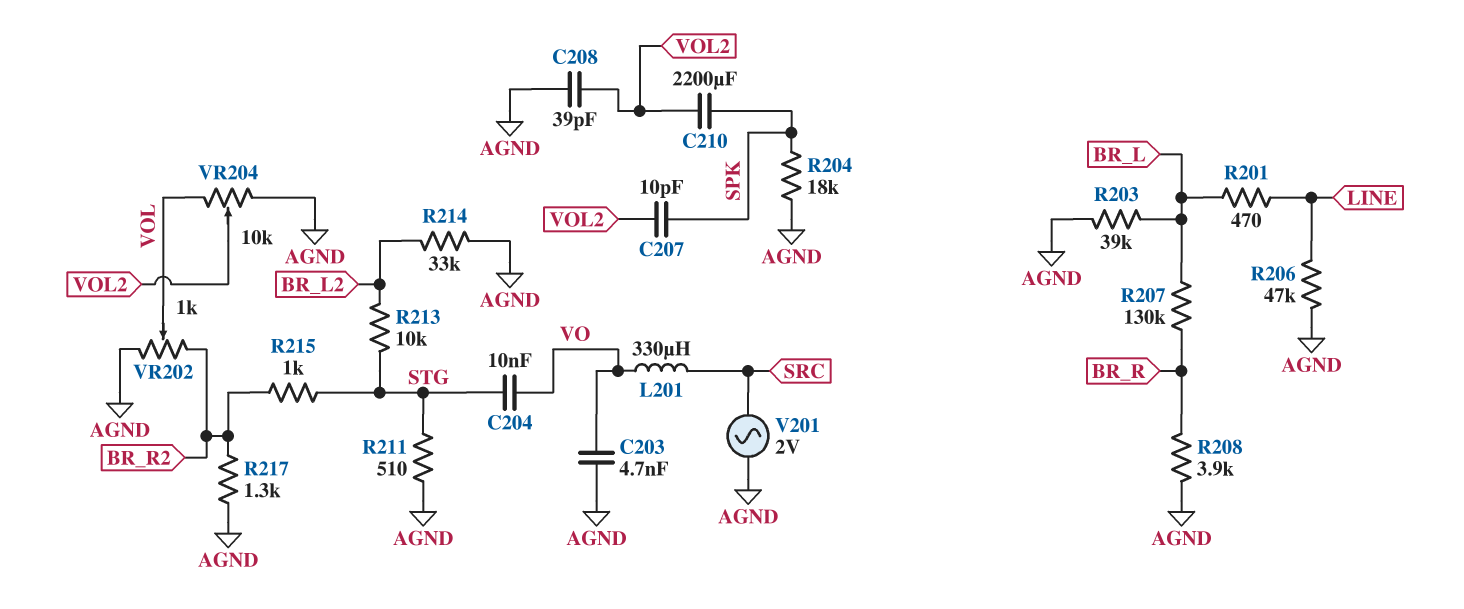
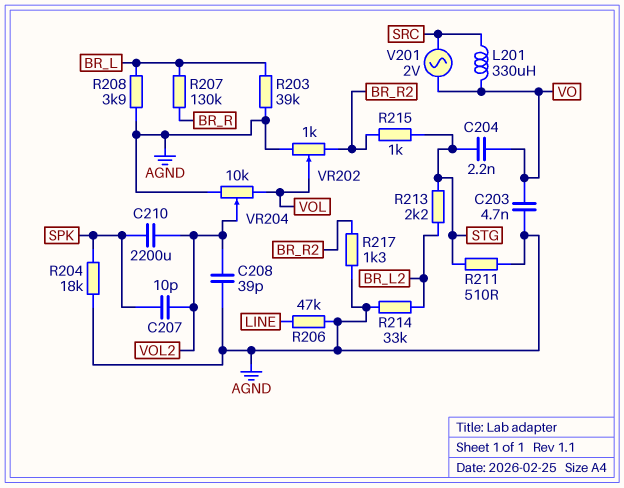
C204: 10nF (STG, VO) -> 2.2nF (STG, VO)
R201: 470 (BR_L, LINE) -> none
R208: 3.9k (AGND, BR_R) -> 3.9k (AGND, BR_L)
R213: 10k (BR_L2, STG) -> 2.2k (BR_L2, STG)
V201: AC 2V (AGND, SRC) -> AC 2V (SRC, VO)

